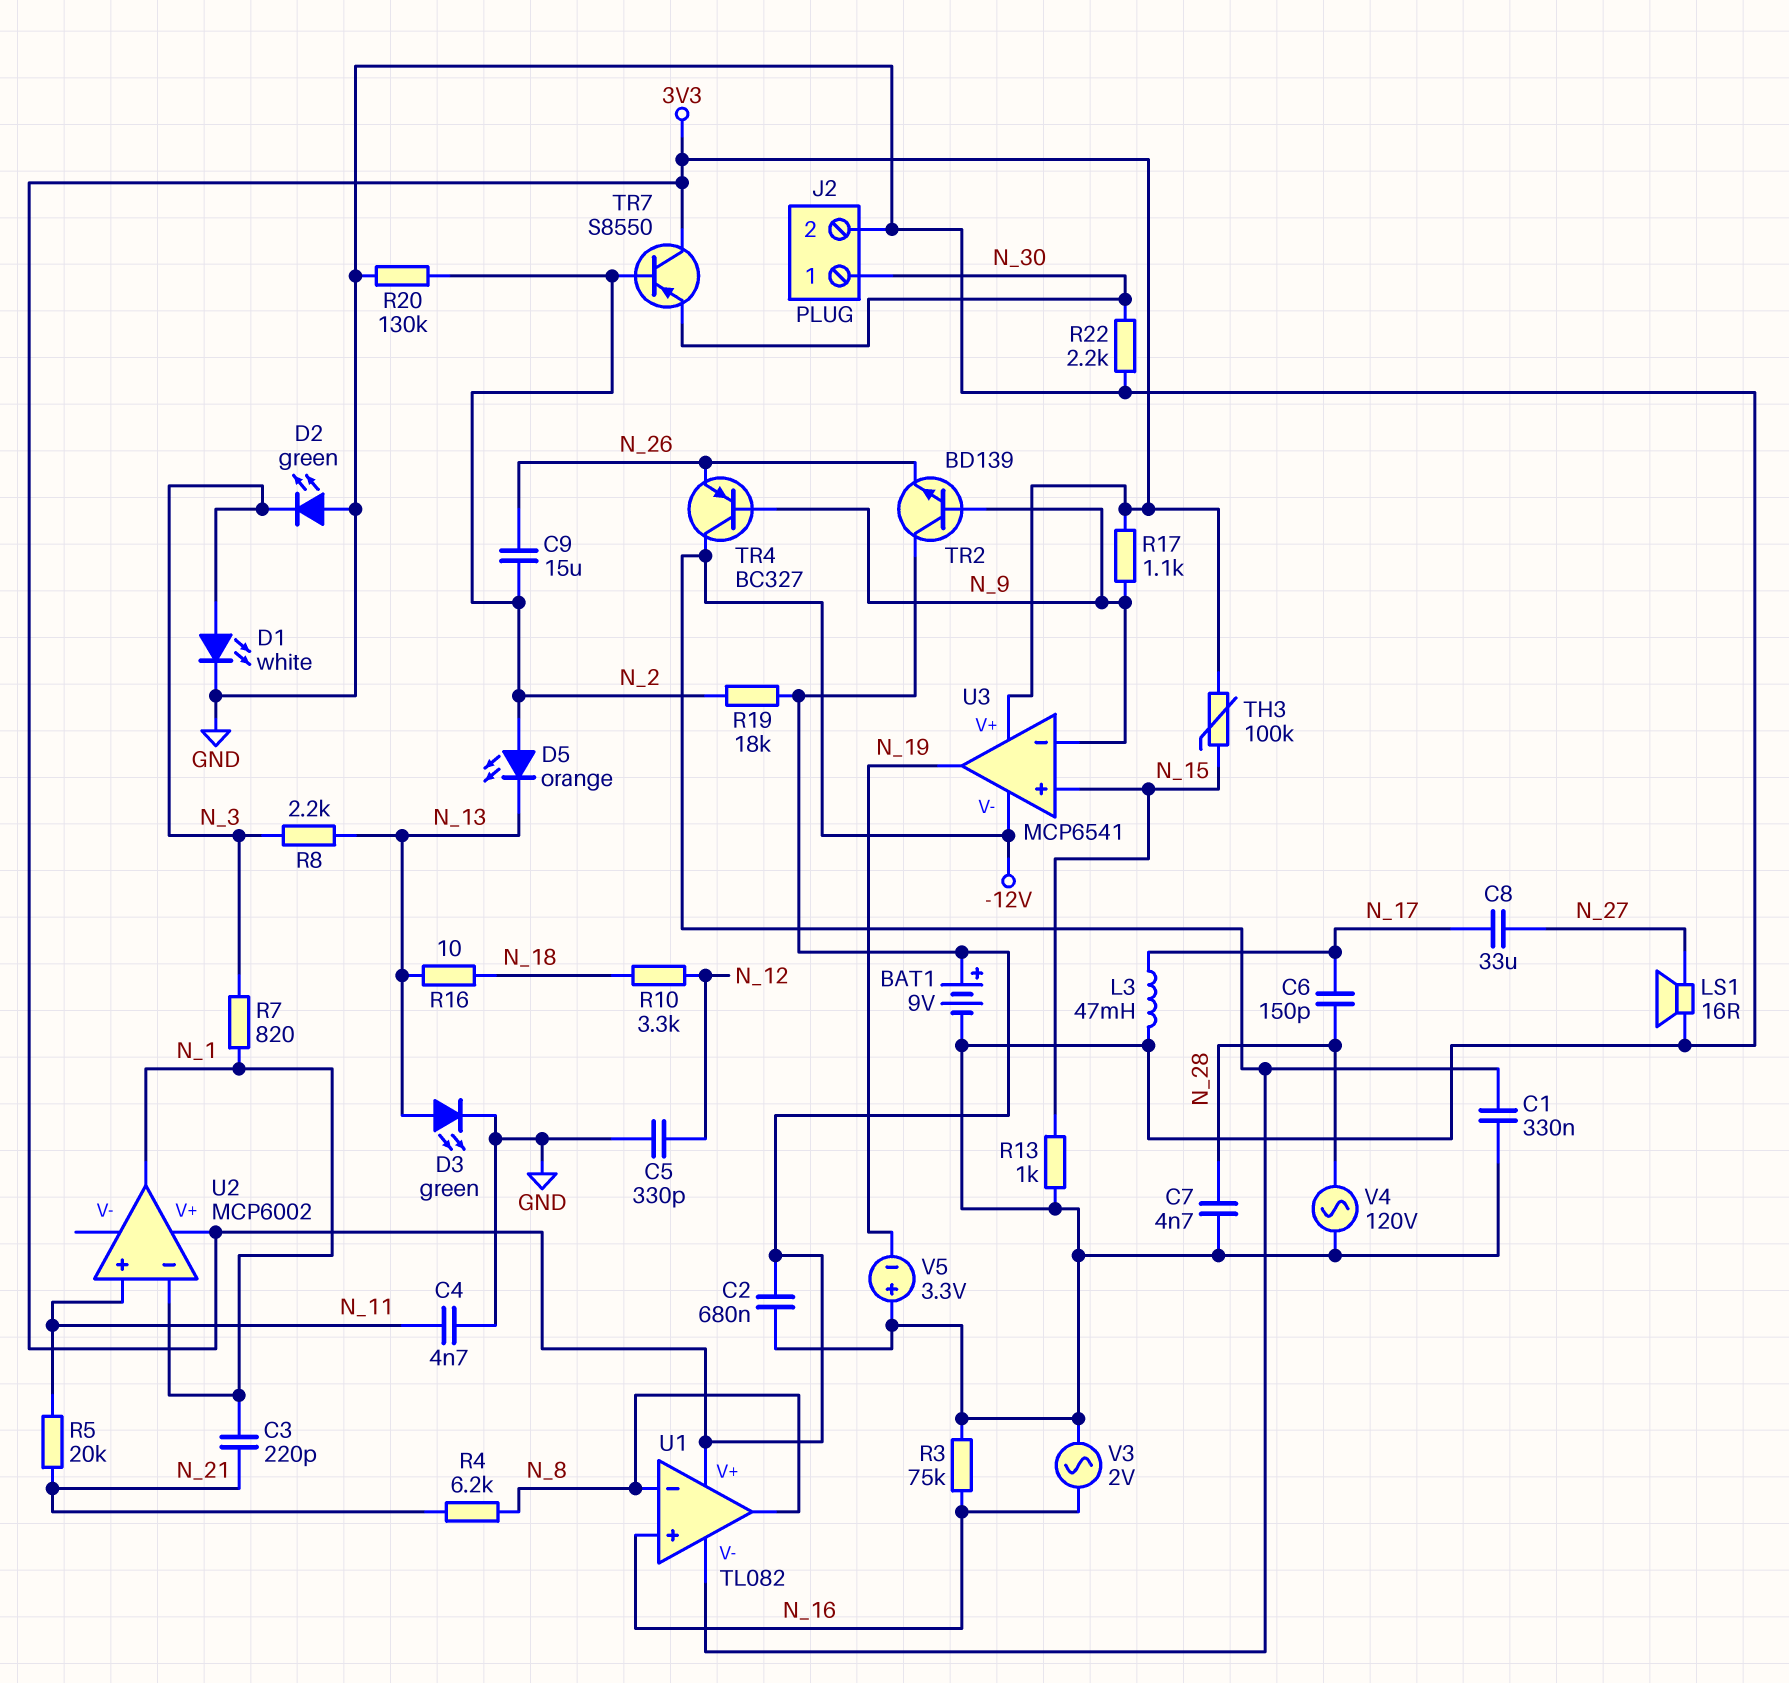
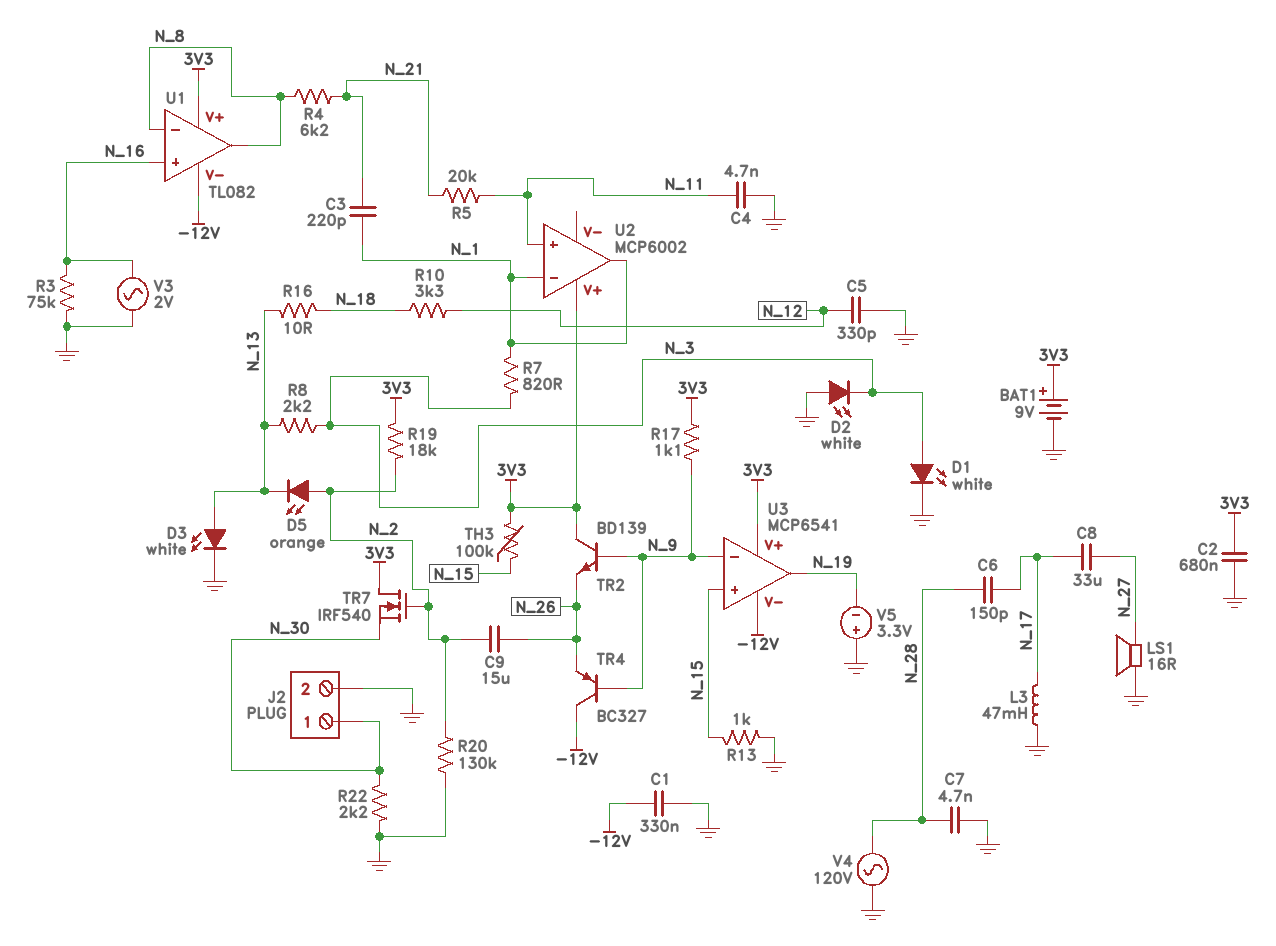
D2: LED green (A GND, K N_3) -> LED white (A GND, K N_3)
D3: LED green (A N_13, K GND) -> LED white (A N_13, K GND)
TR7: PNP S8550 (B N_2, C 3V3, E N_30) -> NMOS IRF540 (G N_2, D 3V3, S N_30)

